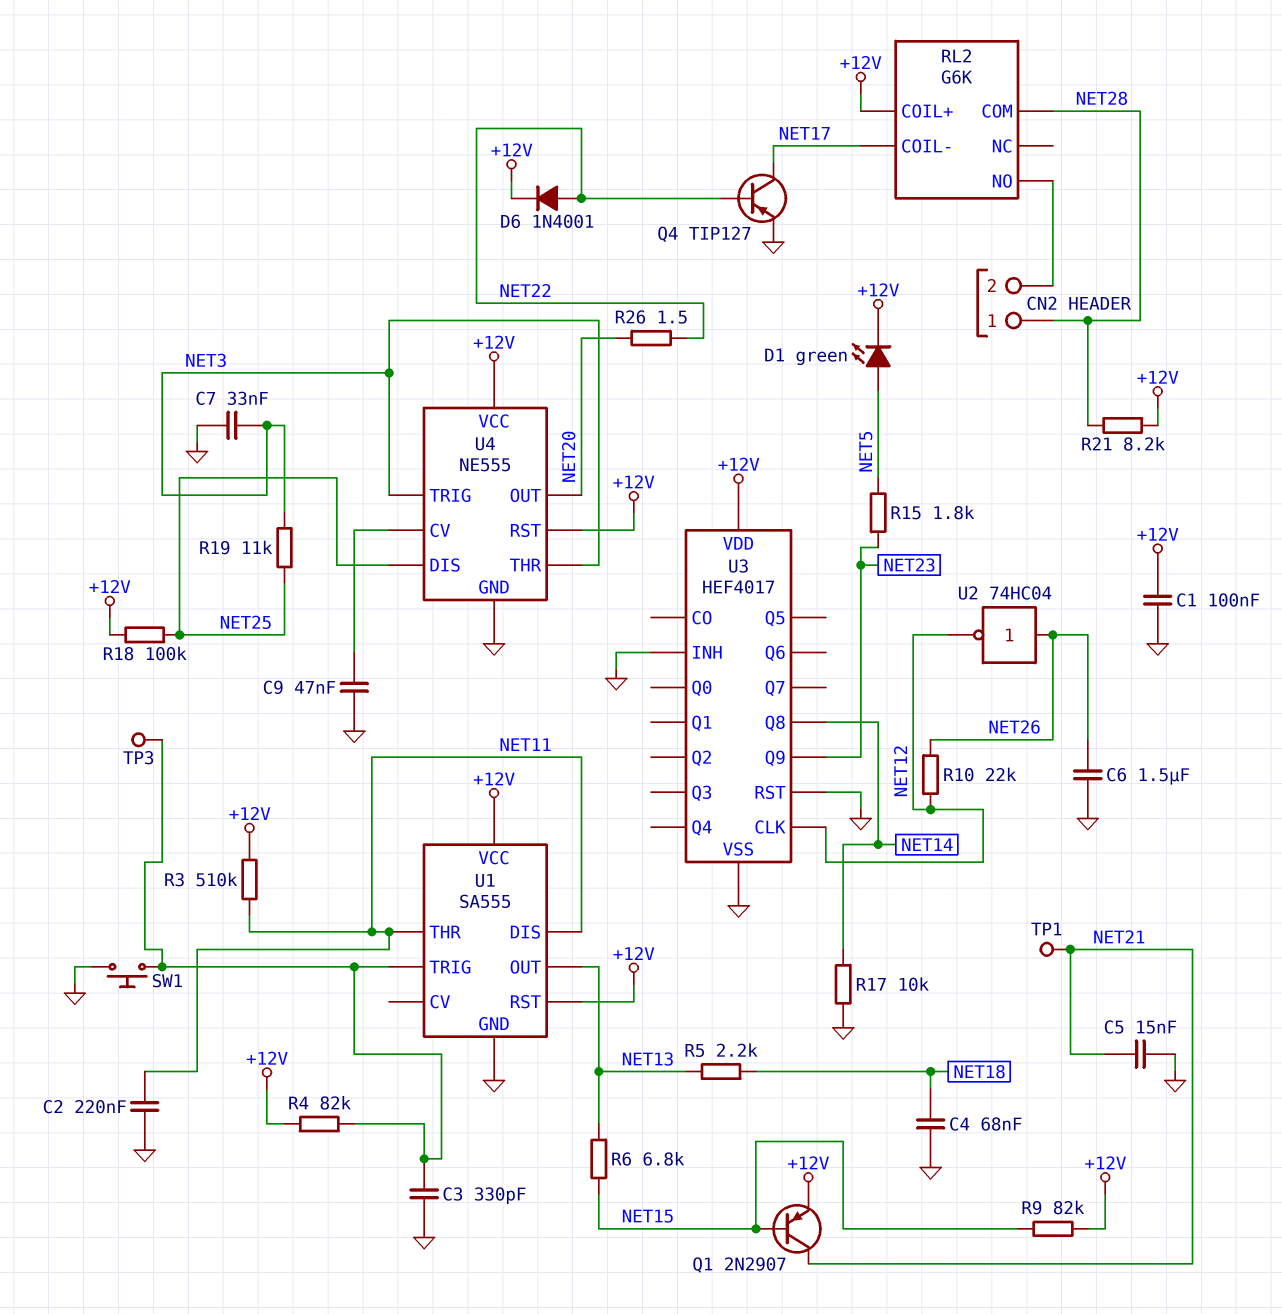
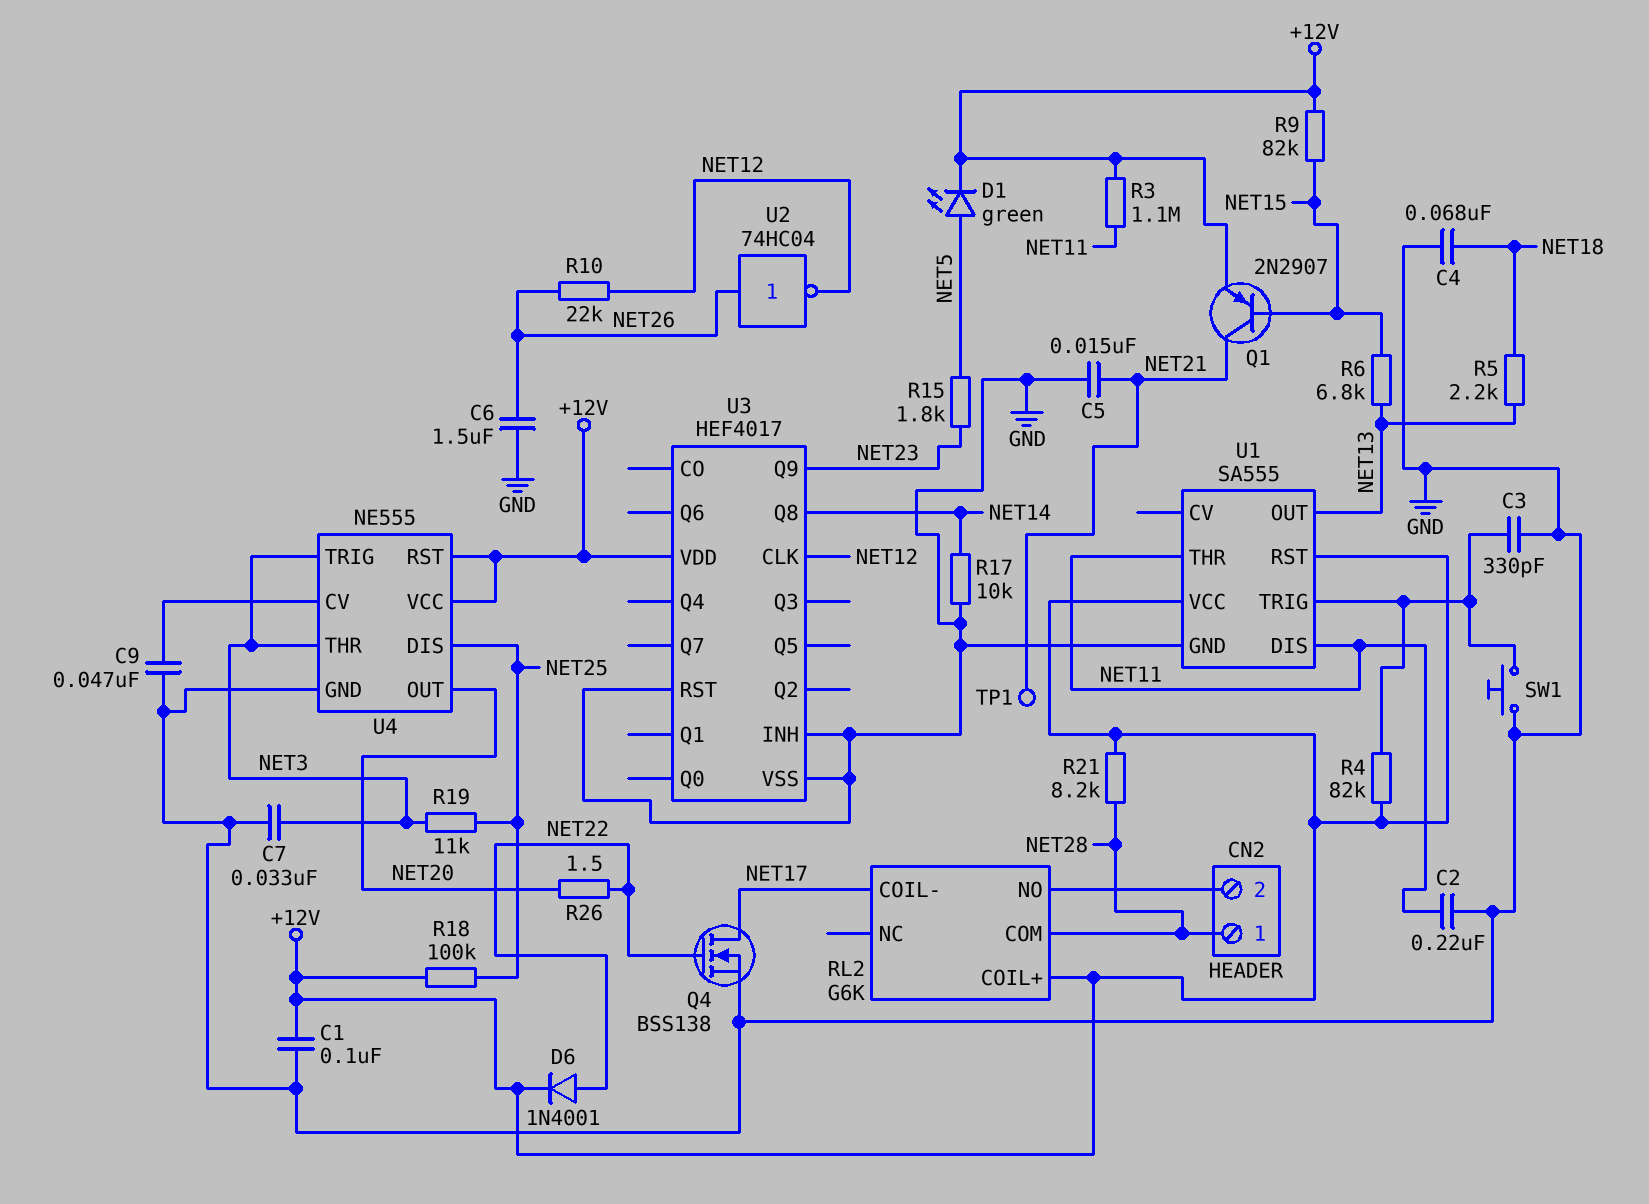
Q4: PNP TIP127 (B NET22, C NET17, E GND) -> NMOS BSS138 (G NET22, D NET17, S GND)
R3: 510k (+12V, NET11) -> 1.1M (+12V, NET11)
TP3: test point (U1/TRIG) -> none

